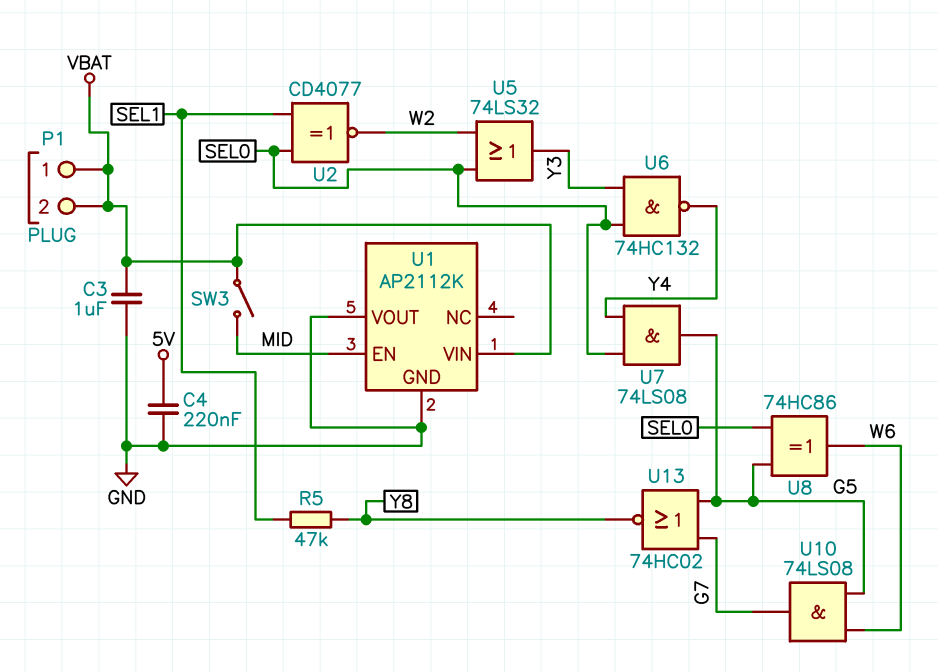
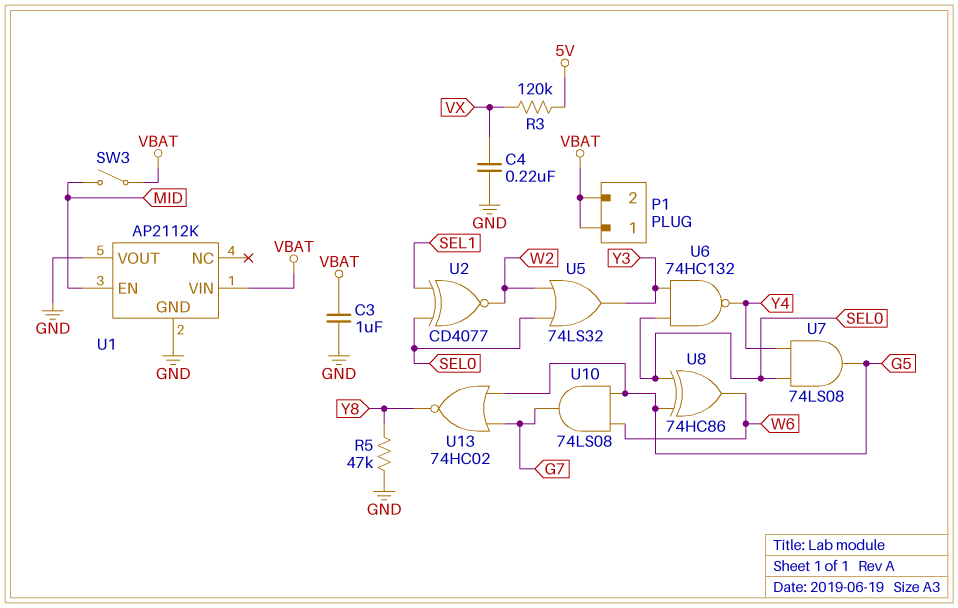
C4: 220nF (5V, GND) -> 220nF (GND, VX)
R3: none -> 120k (5V, VX)
R5: 47k (SEL1, Y8) -> 47k (GND, Y8)

